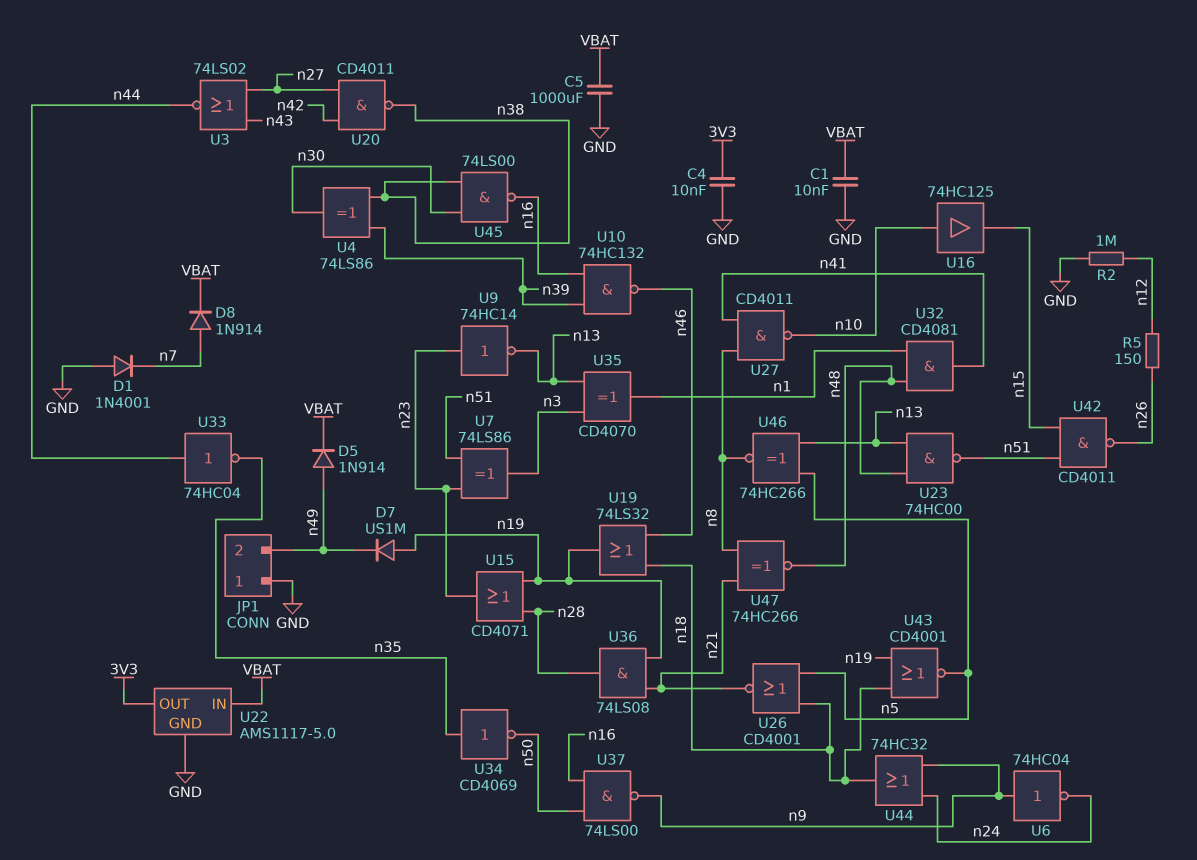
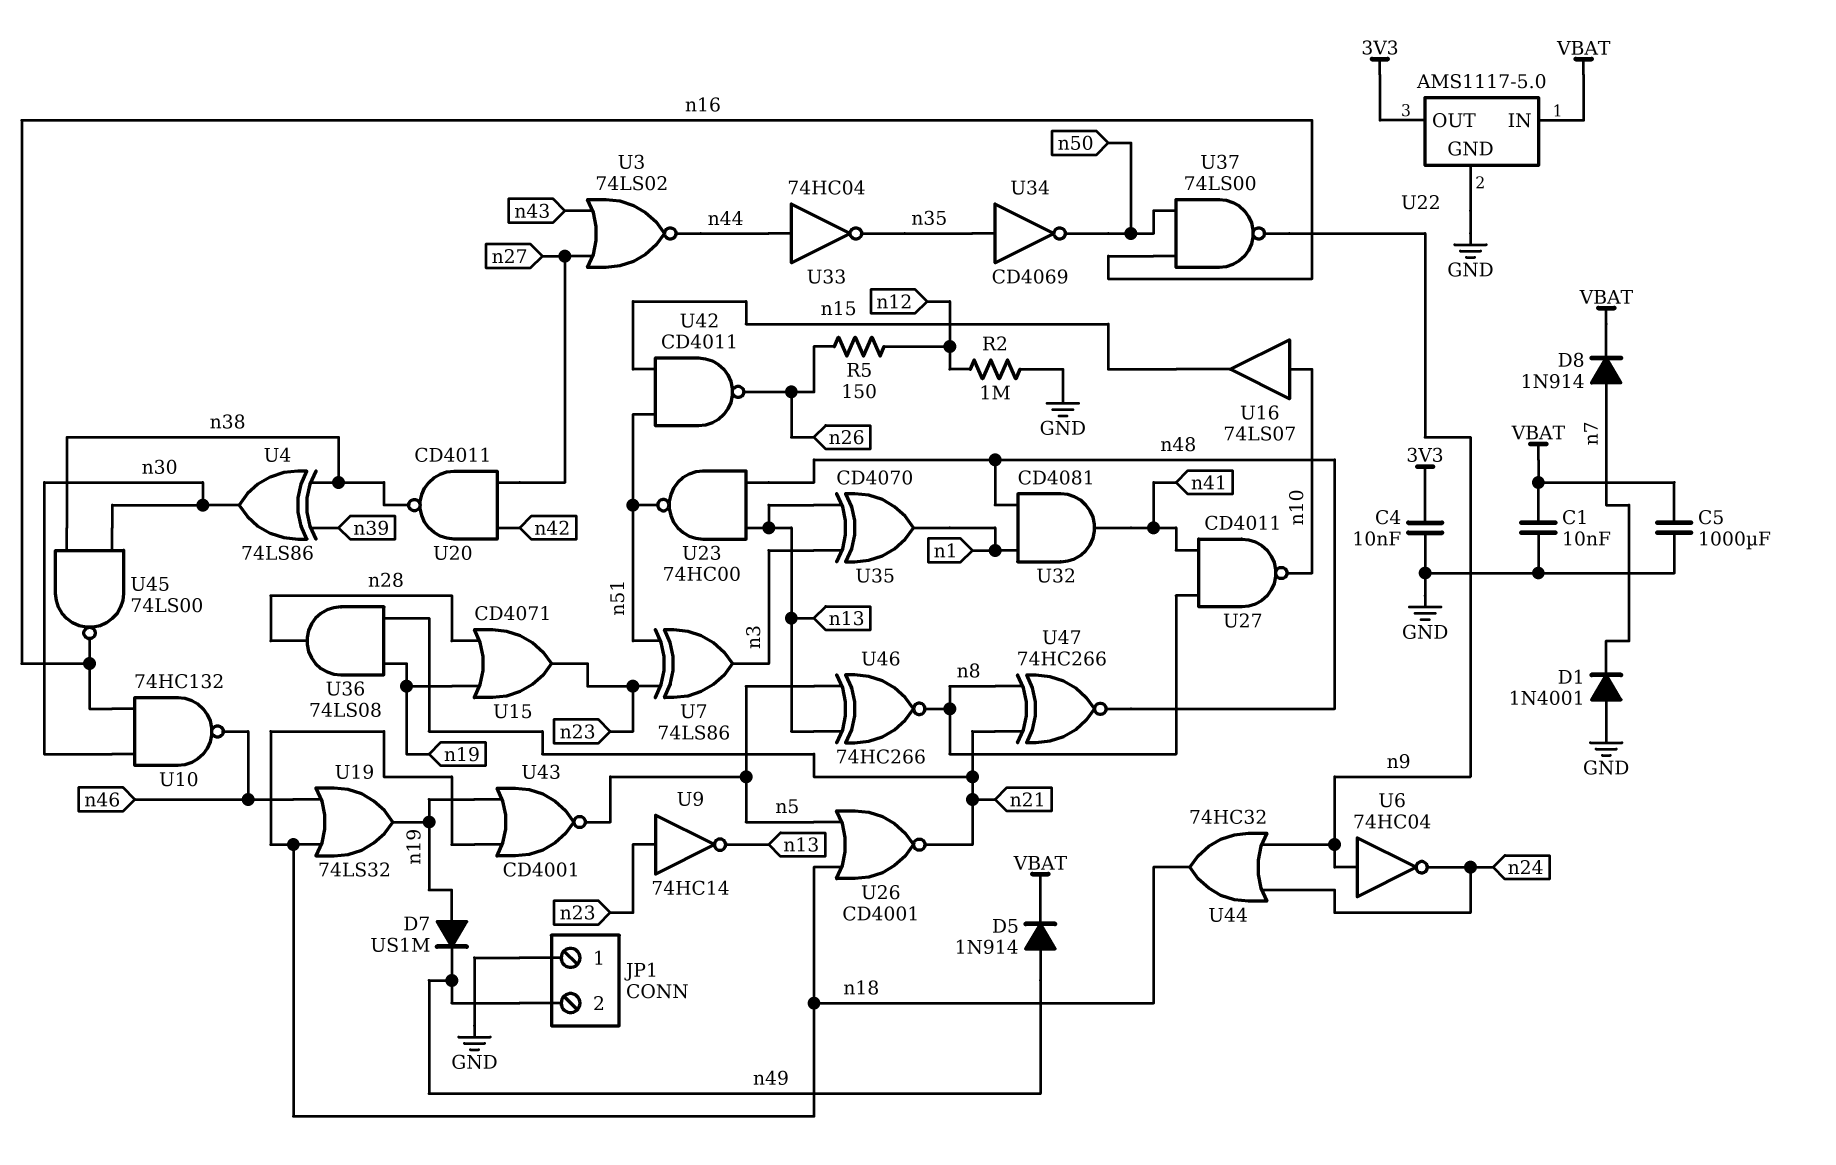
U10: NAND 74HC132 (in n16, in n39, out n46) -> NAND 74HC132 (in n16, in n30, out n46)
U16: buffer 74HC125 (in n10, out n15) -> buffer 74LS07 (in n10, out n15)

